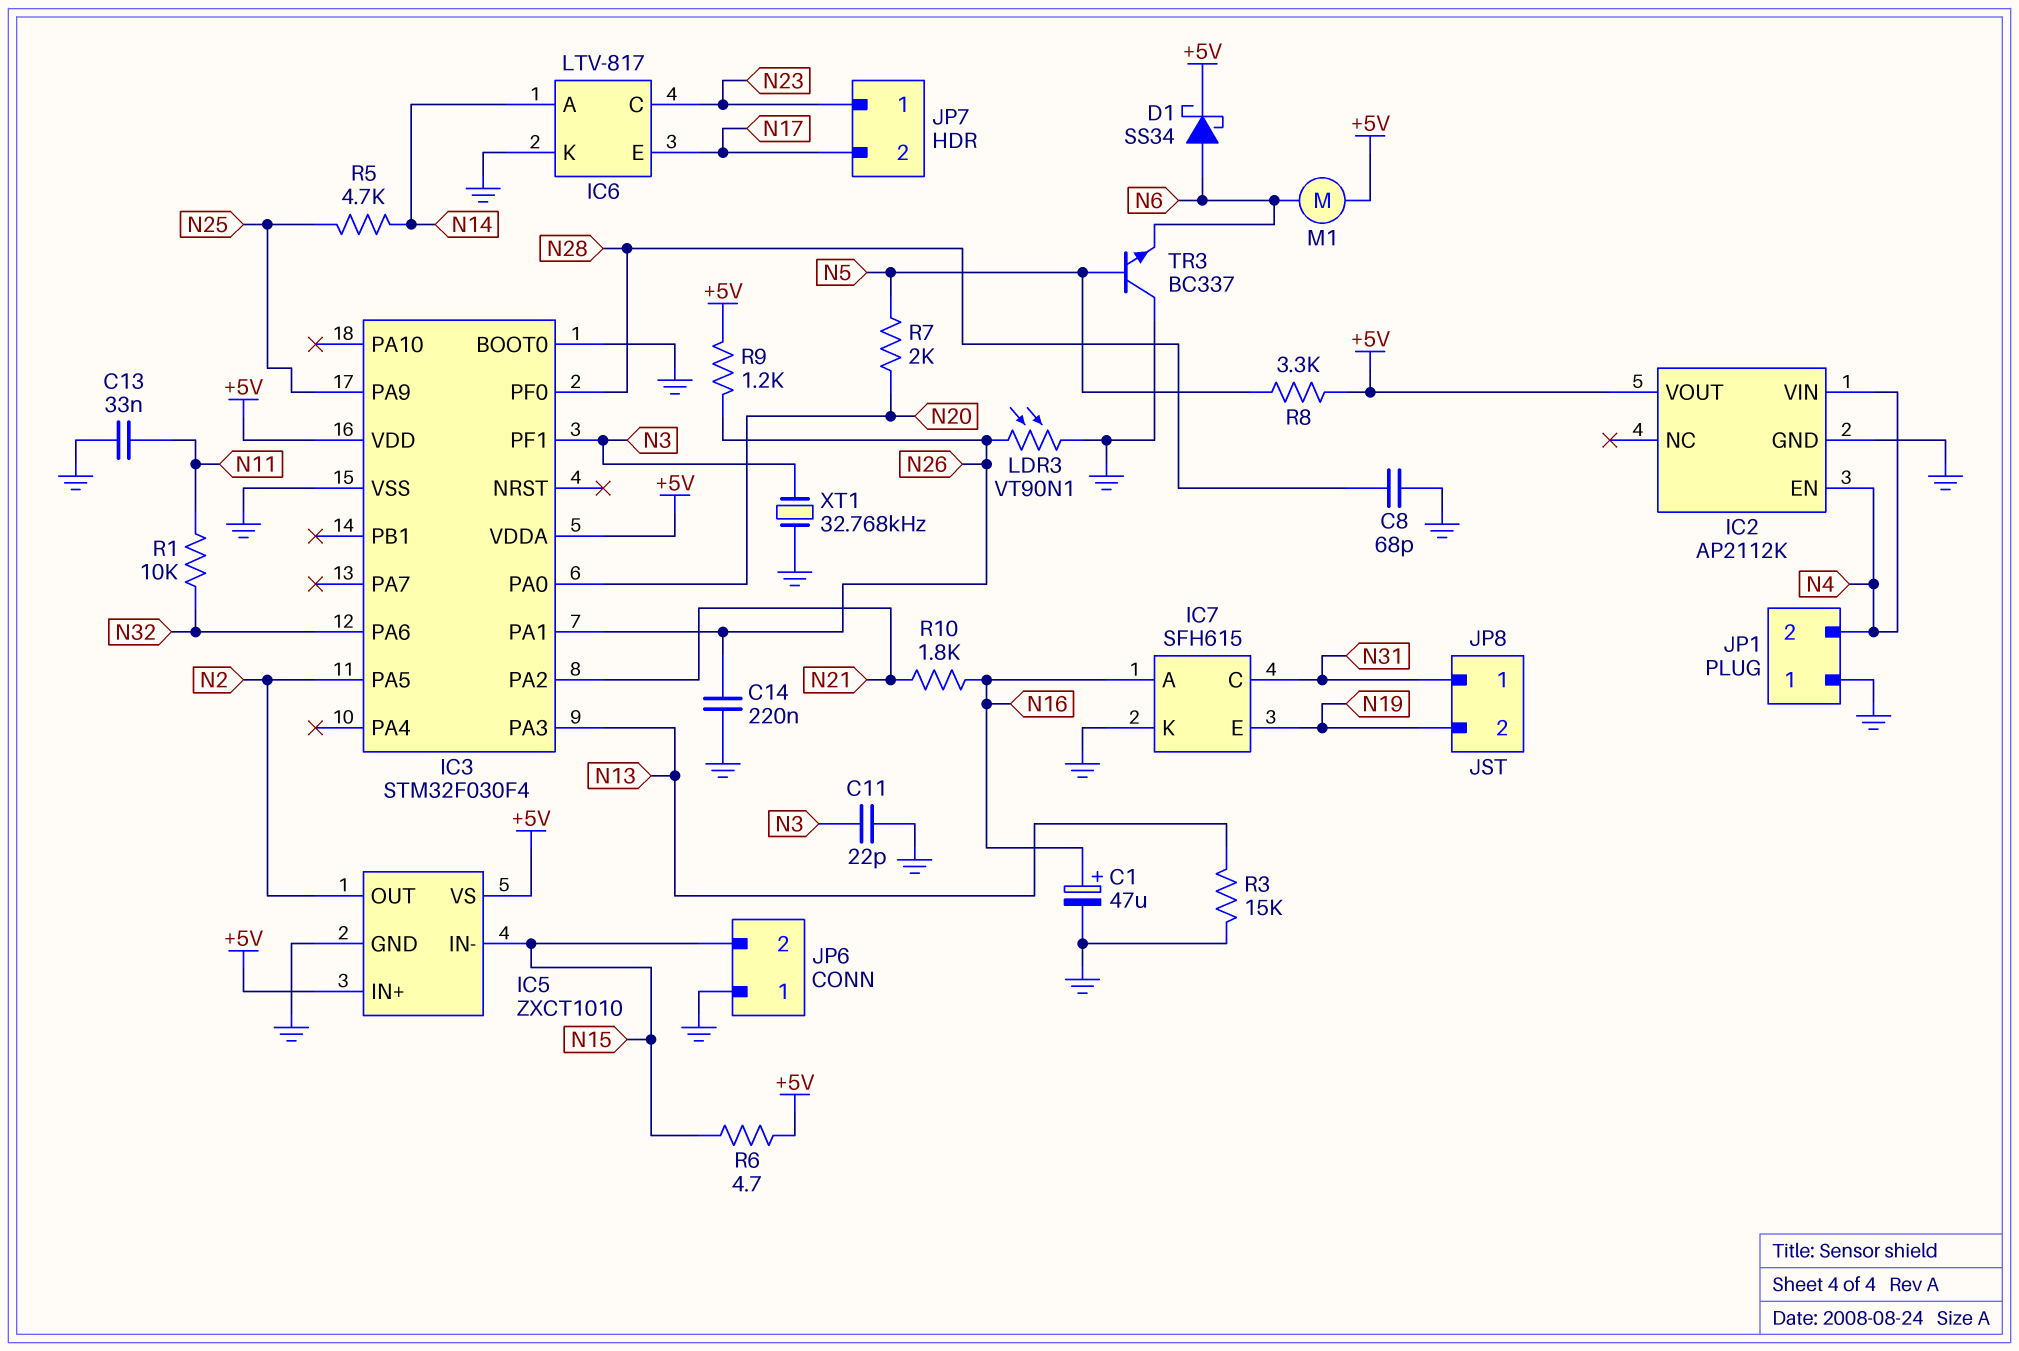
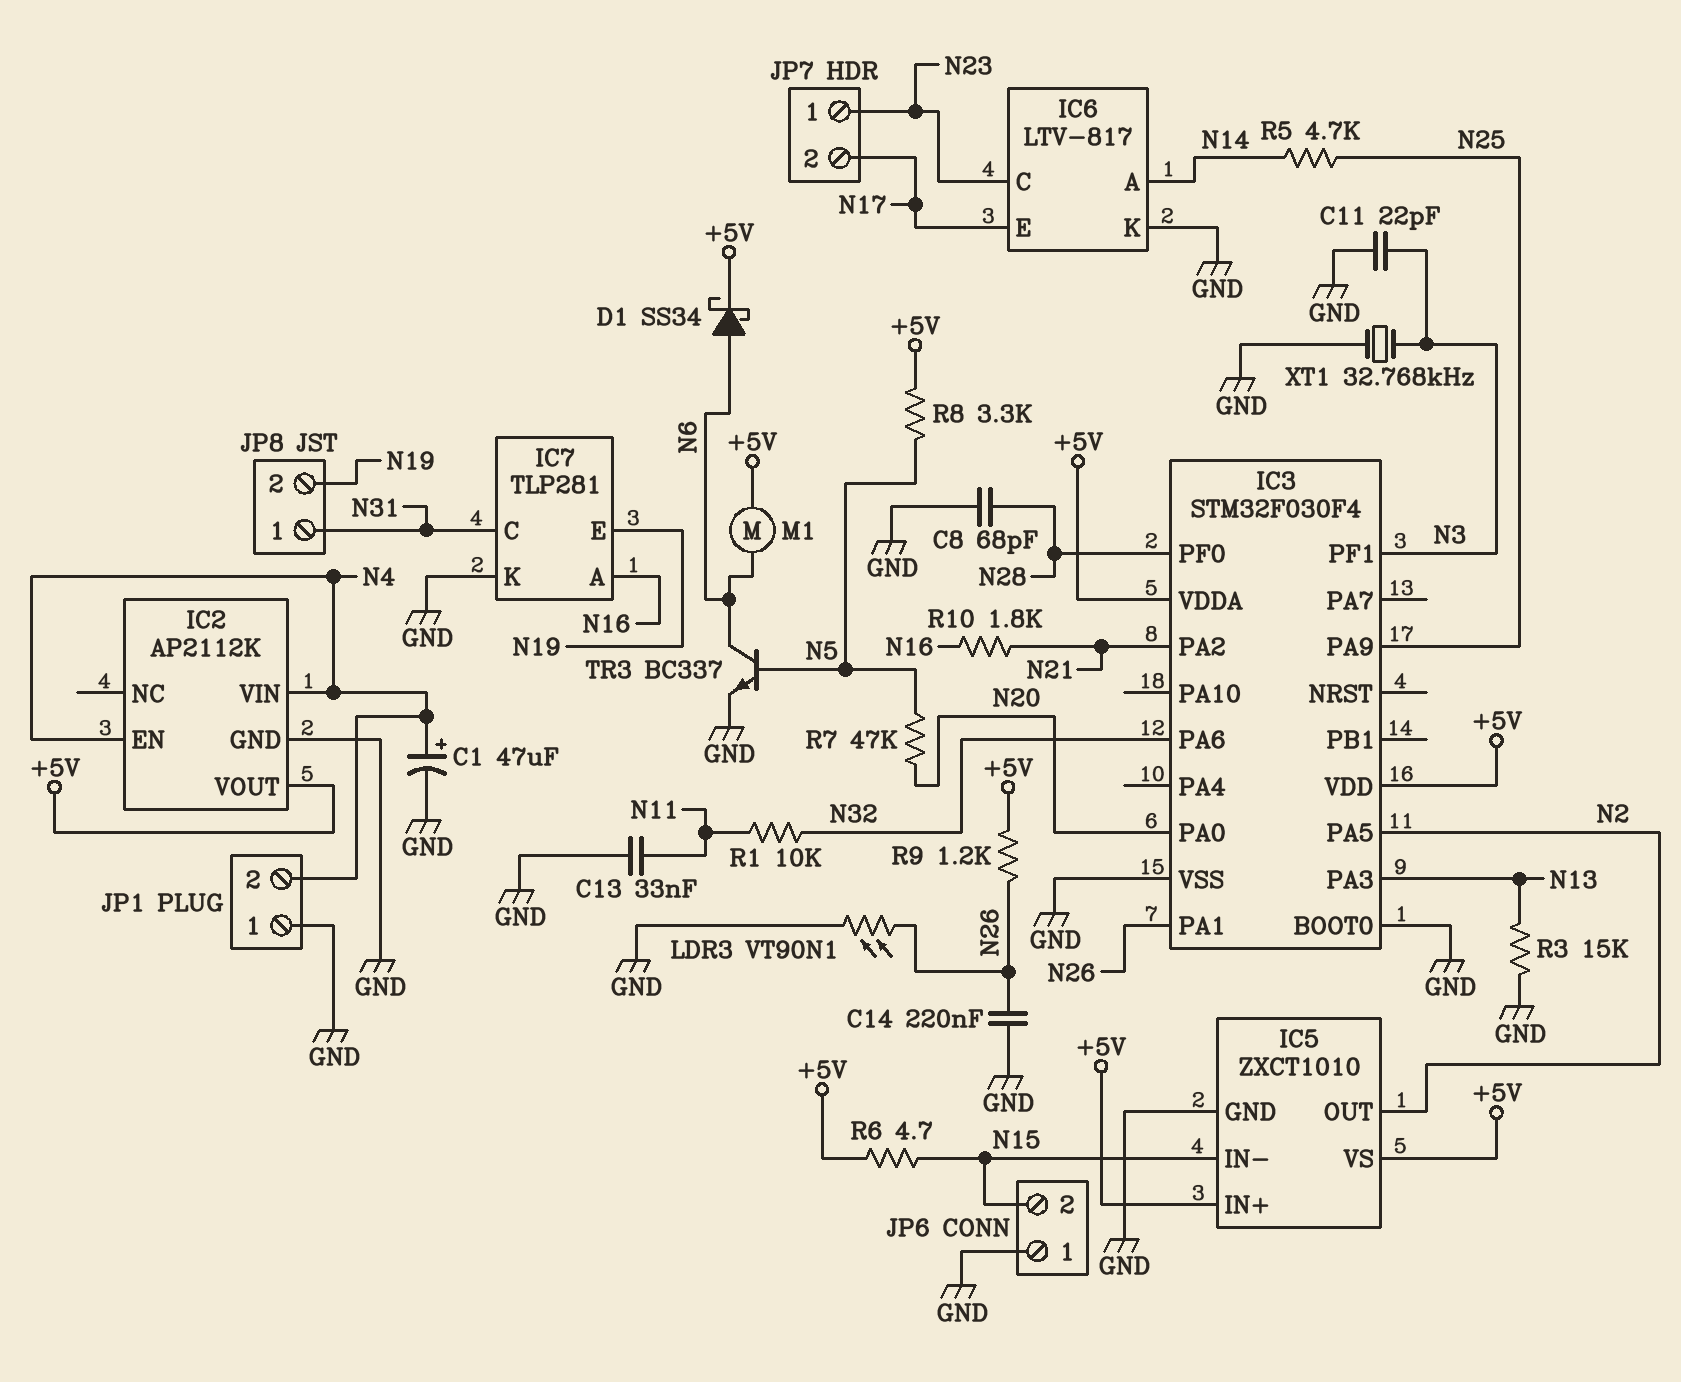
C1: 47uF (plus N16, minus GND) -> 47uF (plus N4, minus GND)
IC7: SFH615 -> TLP281
R7: 2k (N5, N20) -> 47k (N5, N20)
TR3: NPN BC337 (B N5, C GND, E N6) -> NPN BC337 (B N5, C N6, E GND)

